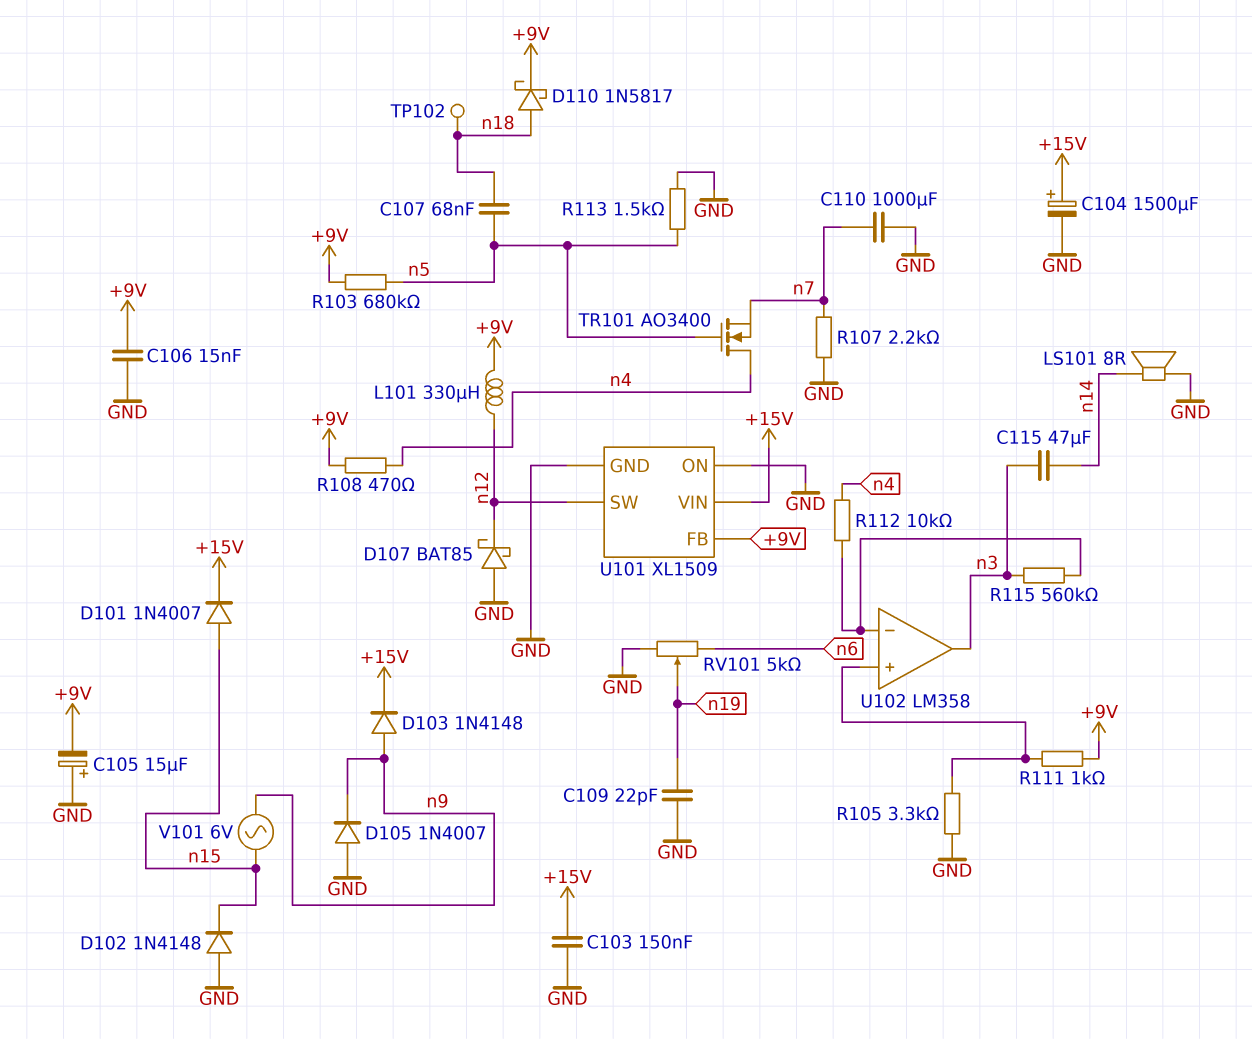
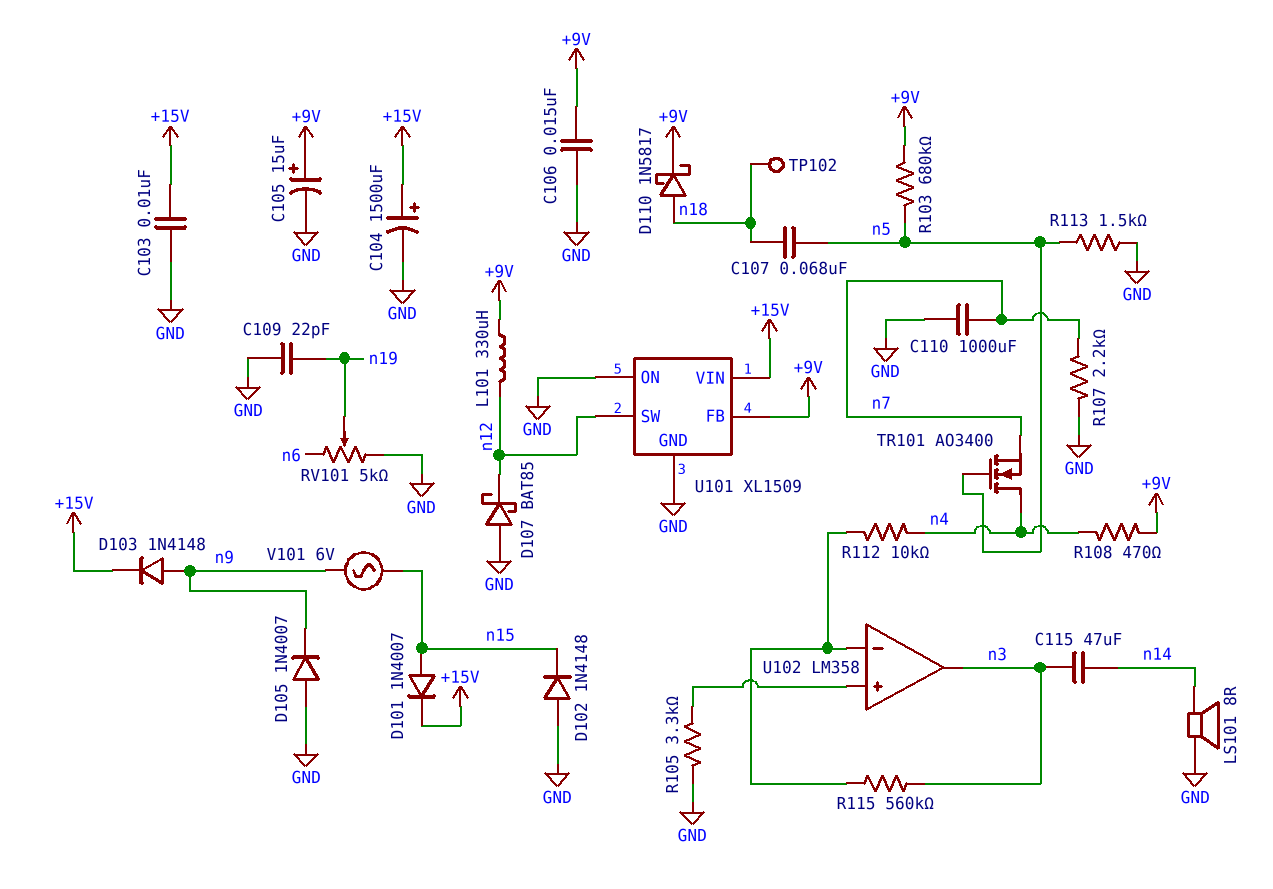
C103: 150nF (+15V, GND) -> 10nF (+15V, GND)
C105: 15uF (plus GND, minus +9V) -> 15uF (plus +9V, minus GND)
R111: 1k (+9V, U102/in+) -> none

